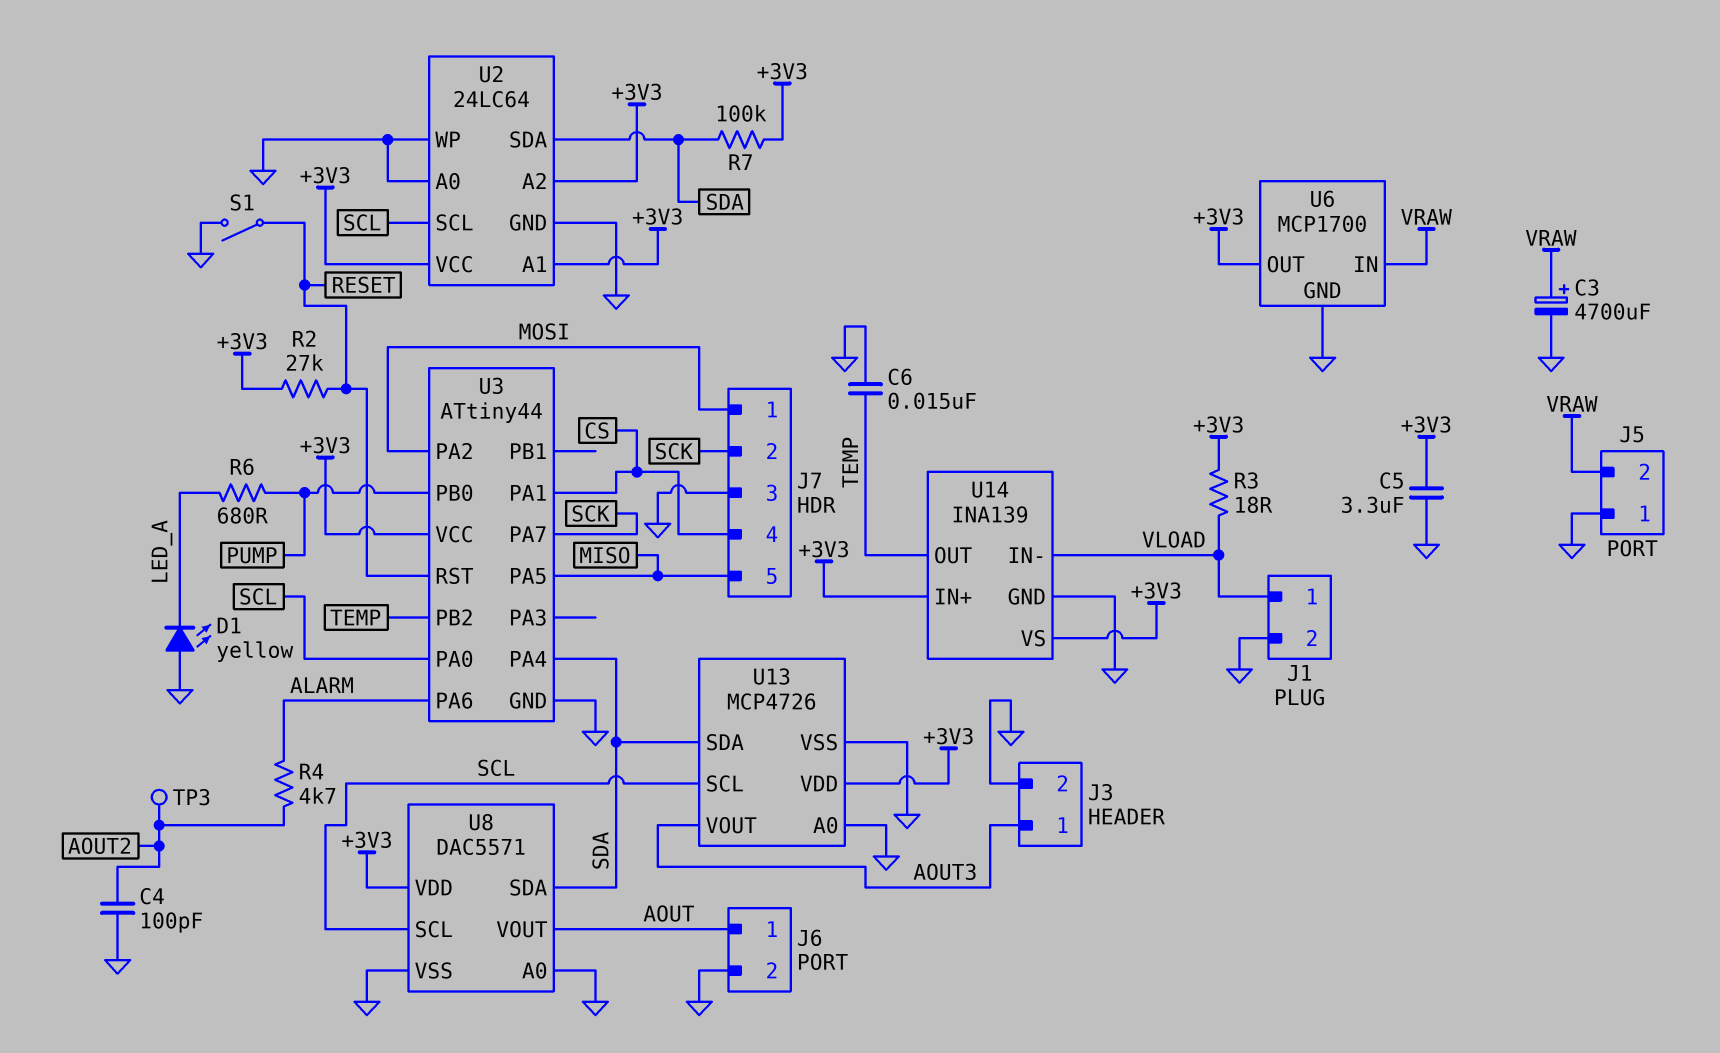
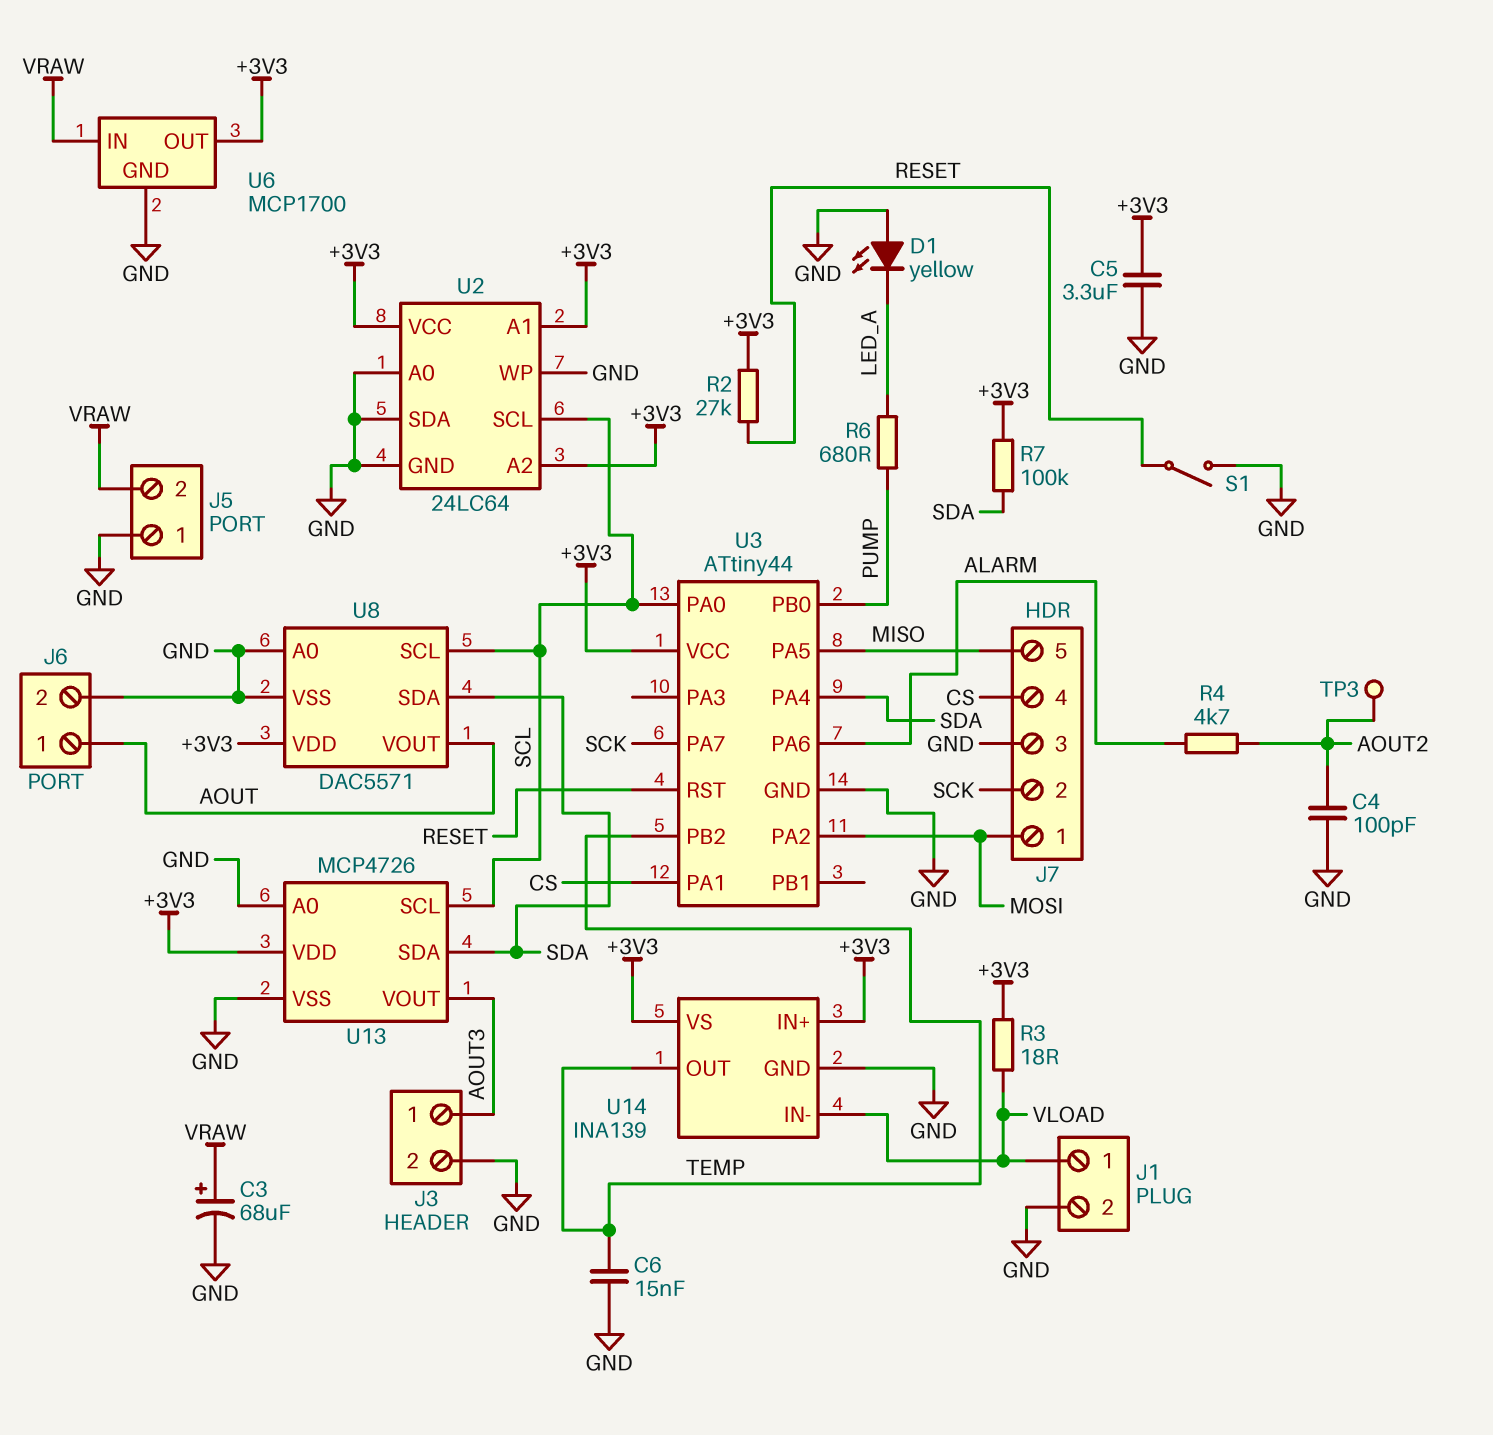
C3: 4700uF (plus VRAW, minus GND) -> 68uF (plus VRAW, minus GND)
U2 pin SDA: SDA -> GND

